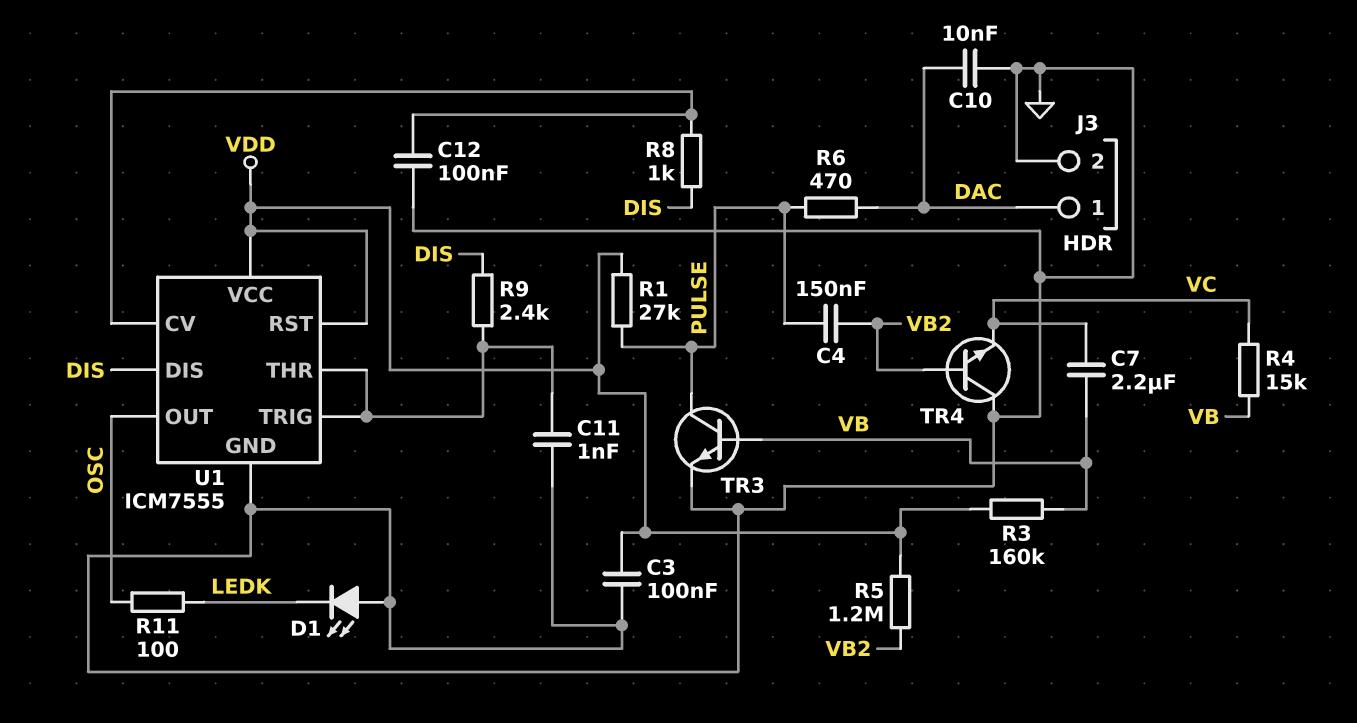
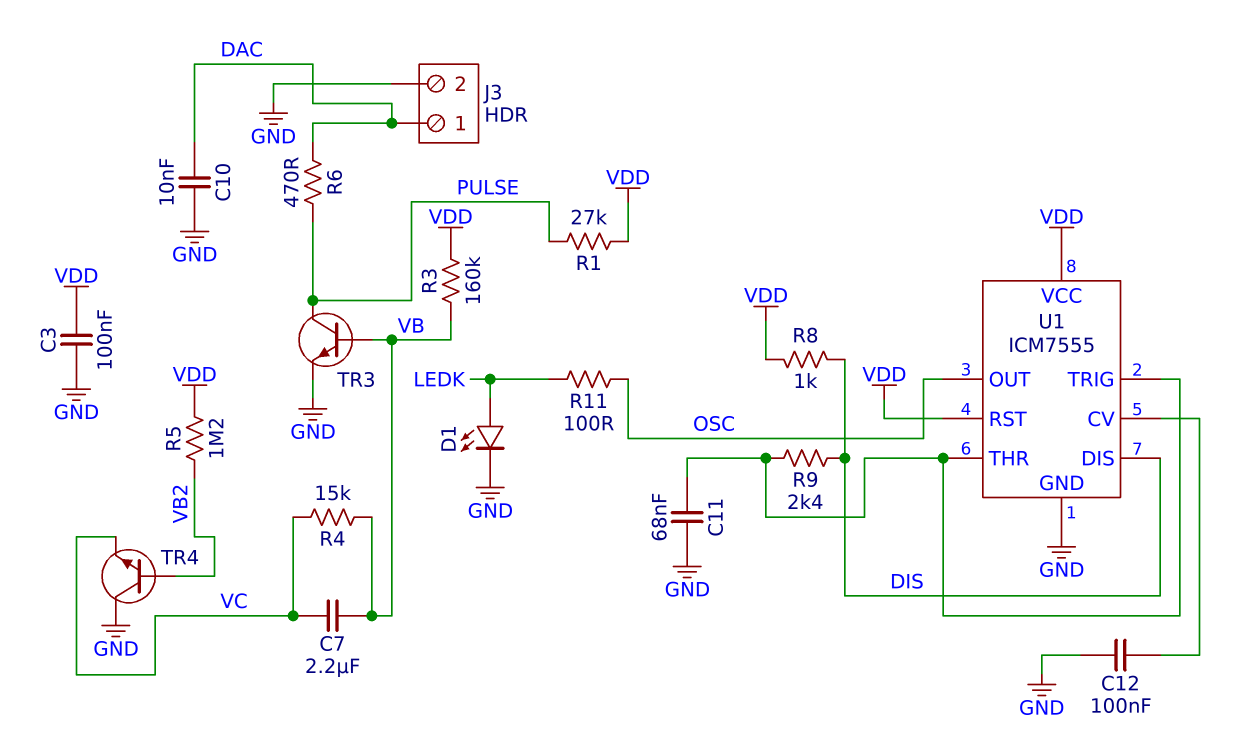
C4: 150nF (PULSE, VB2) -> none
C11: 1nF (GND, U1/THR) -> 68nF (GND, U1/THR)
D1: LED (A GND, K LEDK) -> LED (A LEDK, K GND)
R8: 1k (DIS, U1/CV) -> 1k (DIS, VDD)

